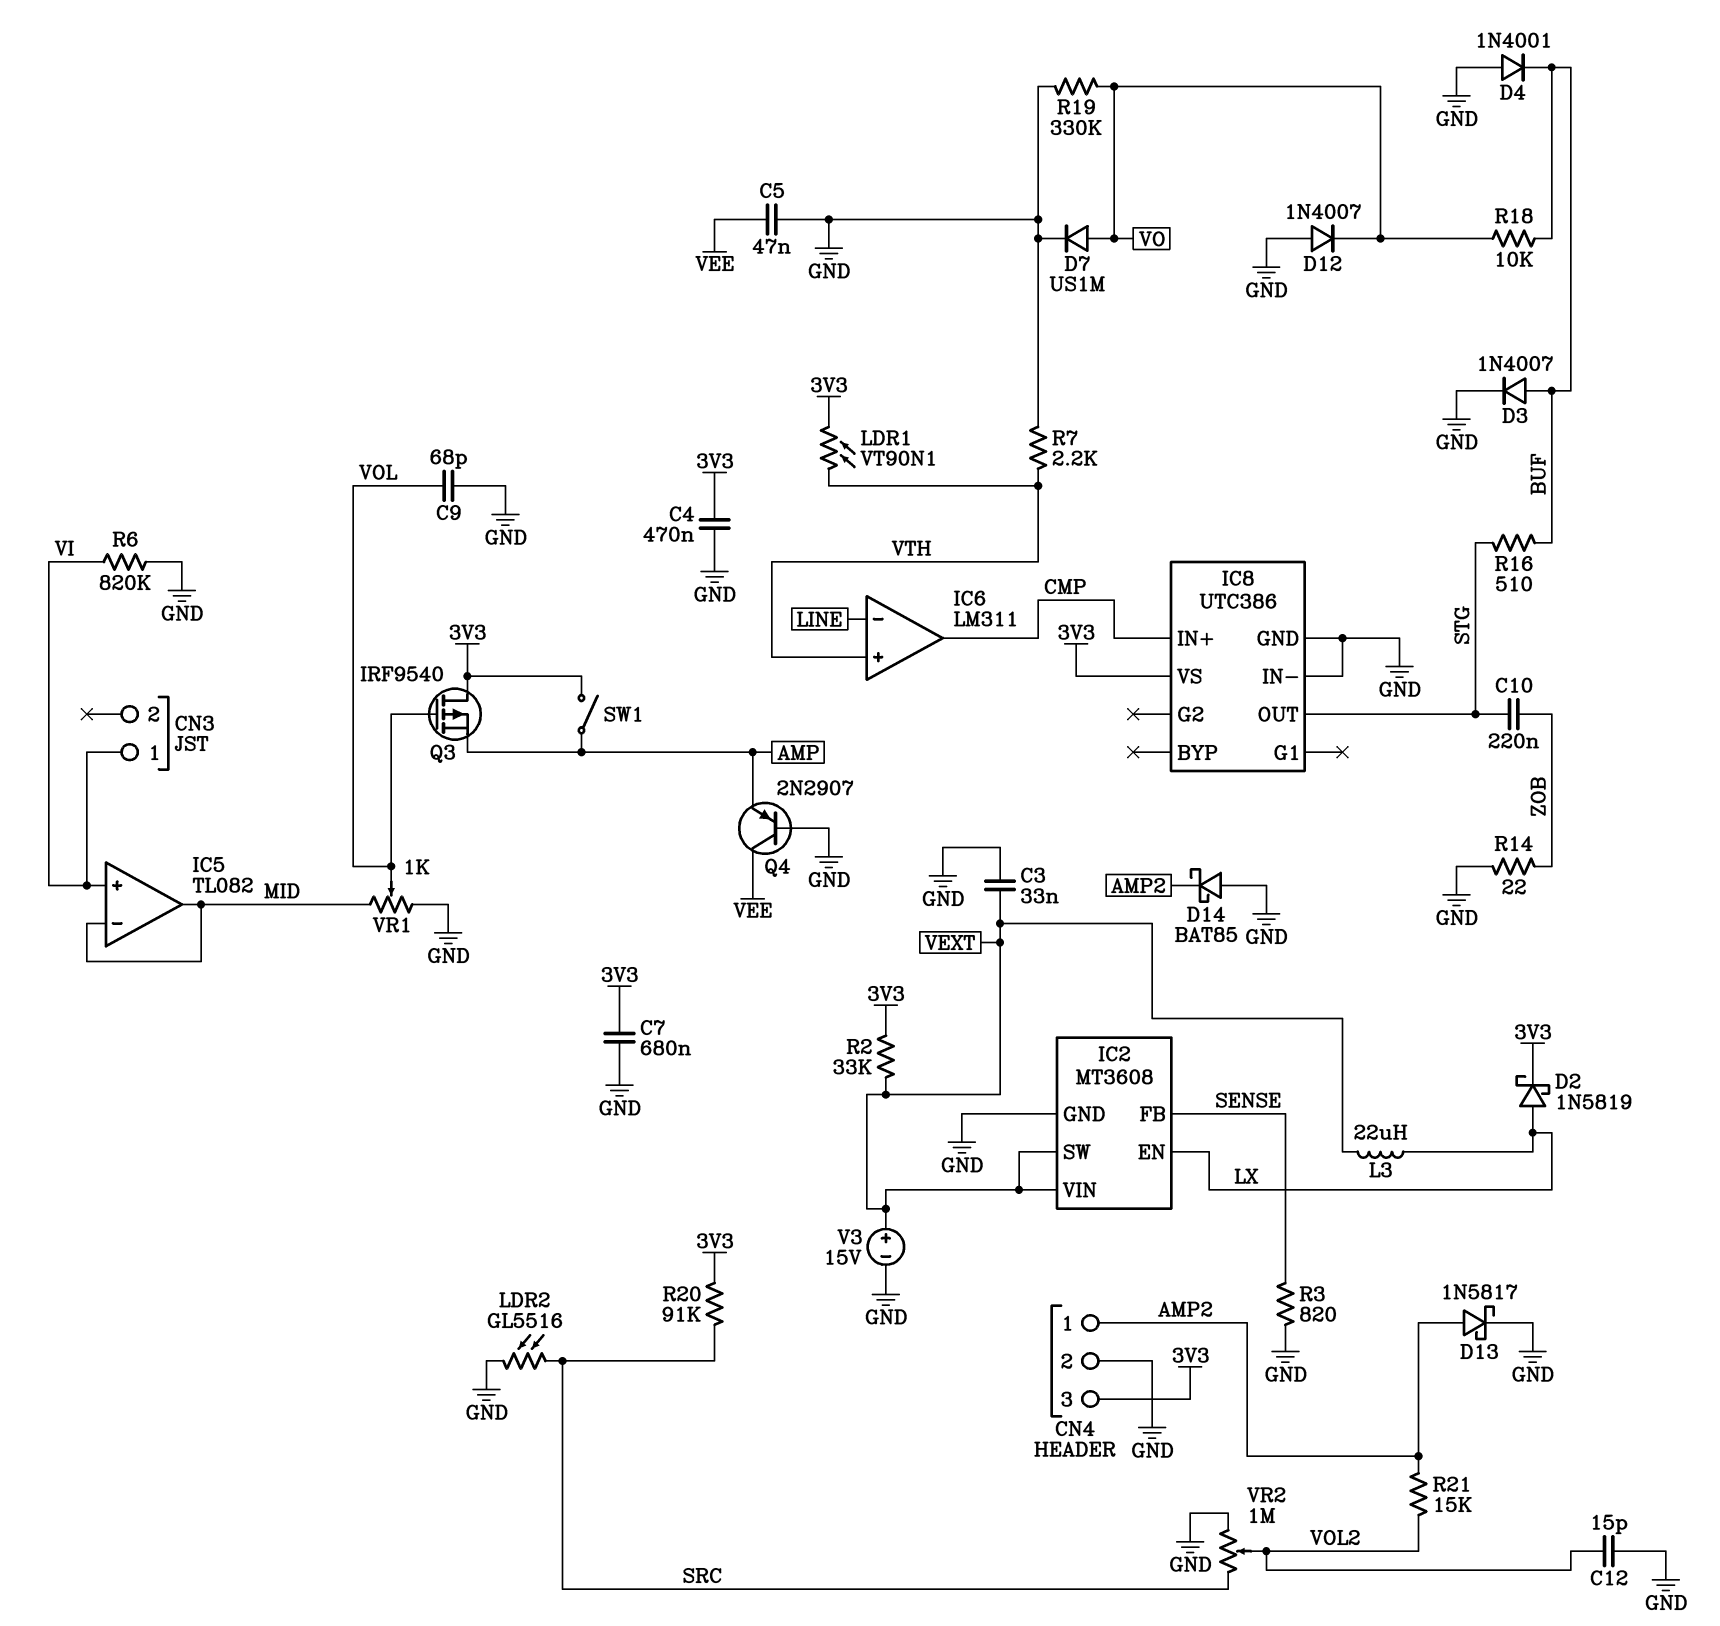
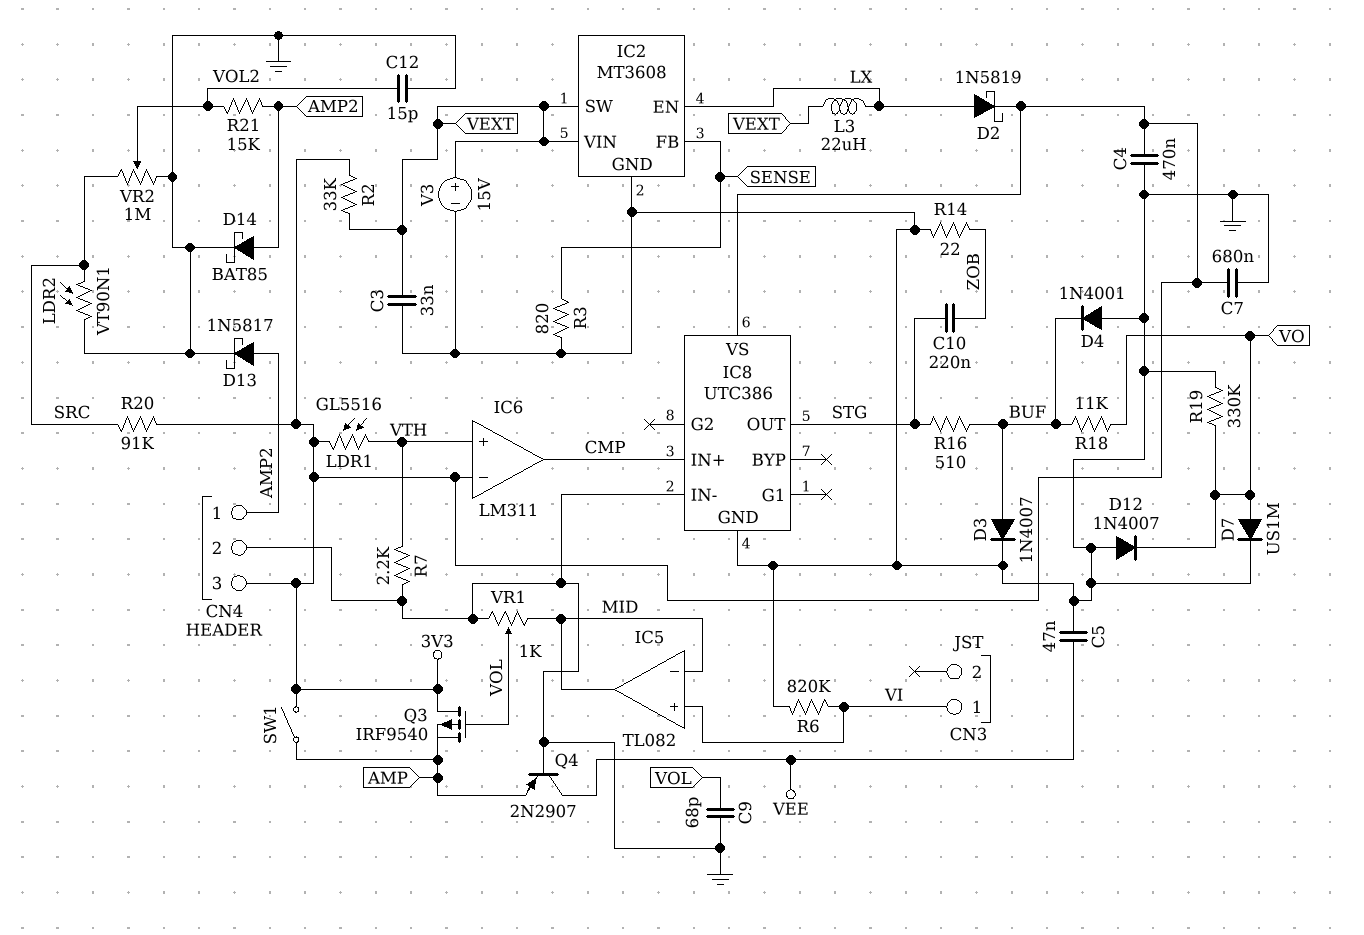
D14: schottky BAT85 (A GND, K AMP2) -> schottky BAT85 (A AMP2, K GND)
IC6 pin in-: LINE -> 3V3
LDR1: VT90N1 (3V3, VTH) -> GL5516 (3V3, VTH)
LDR2: GL5516 (GND, SRC) -> VT90N1 (GND, SRC)
R18: 10k (BUF, VO) -> 11k (BUF, VO)

